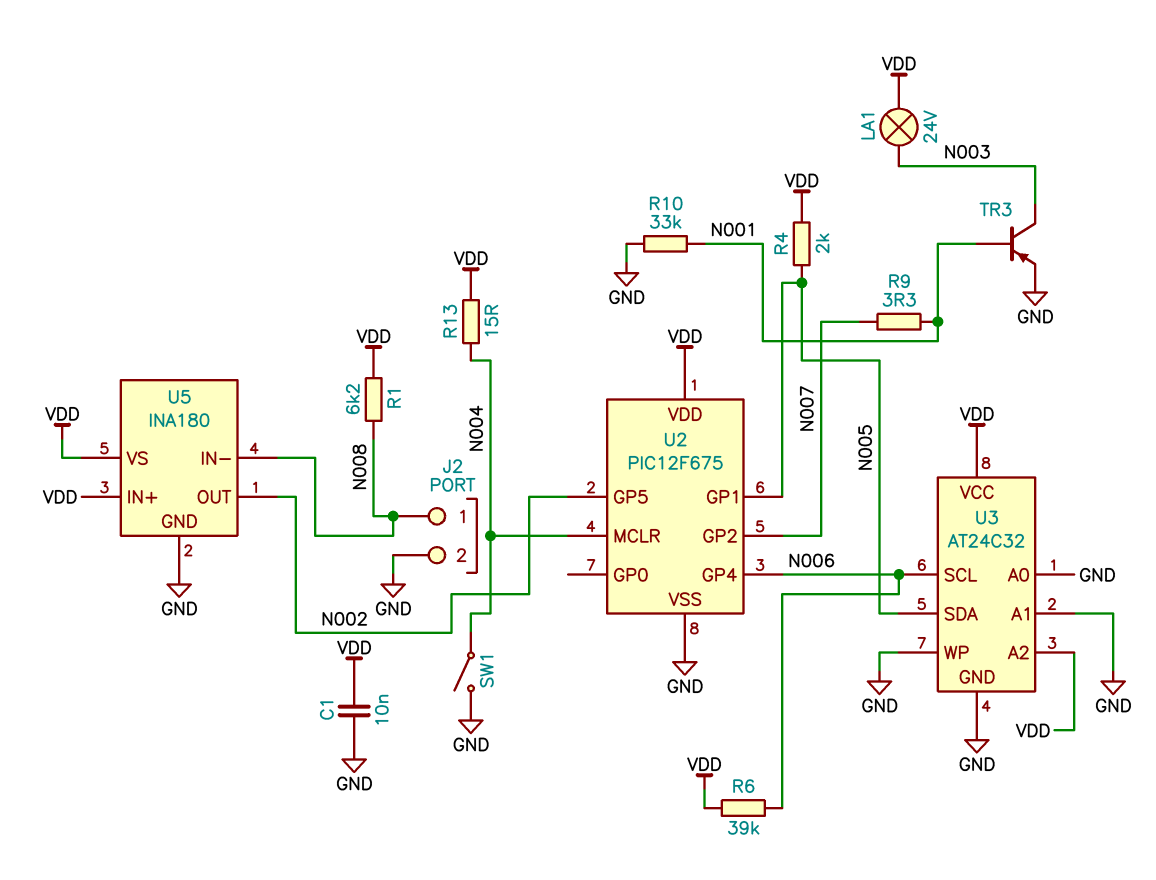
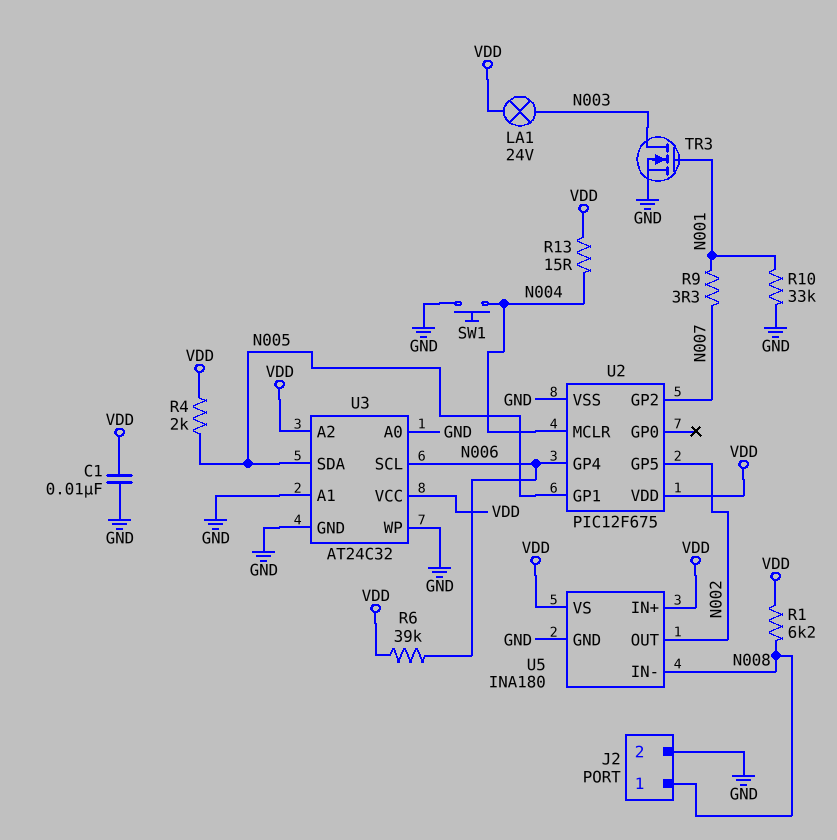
SW1: switch (GND, N004) -> button (GND, N004)
TR3: PNP (B N001, C N003, E GND) -> NMOS (G N001, D N003, S GND)

